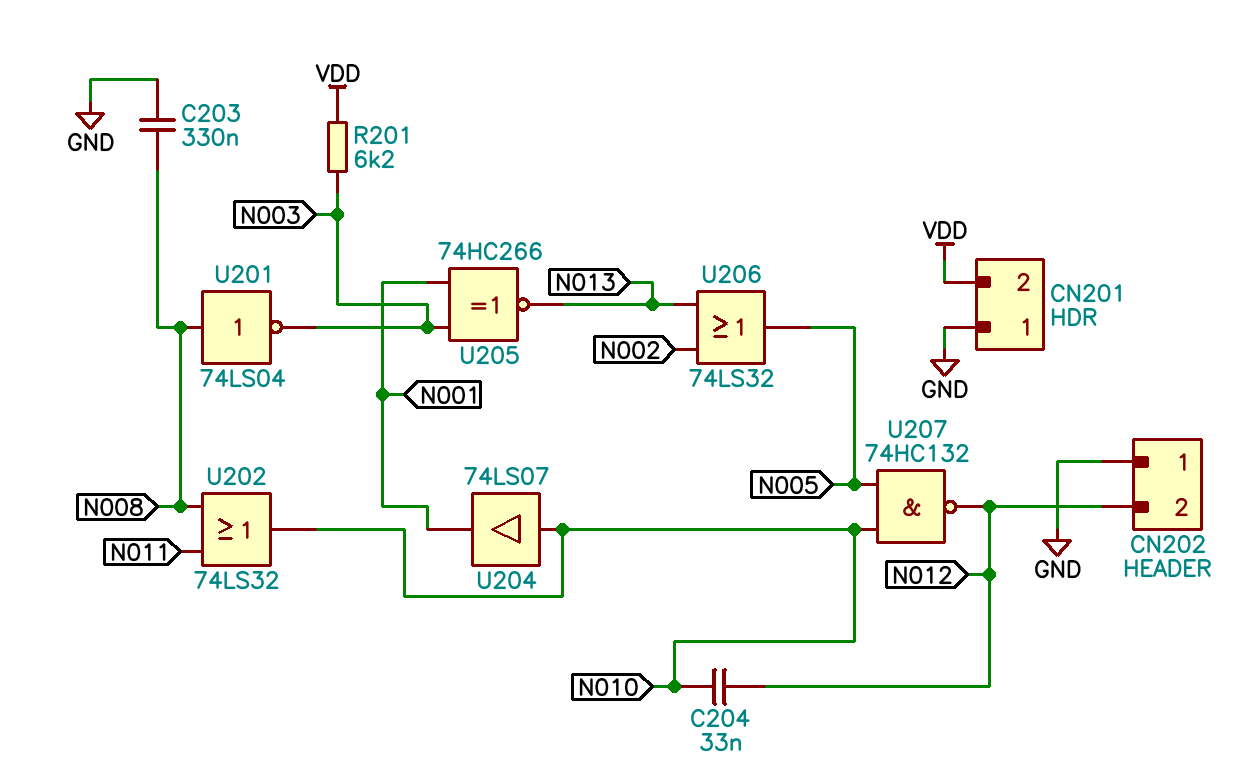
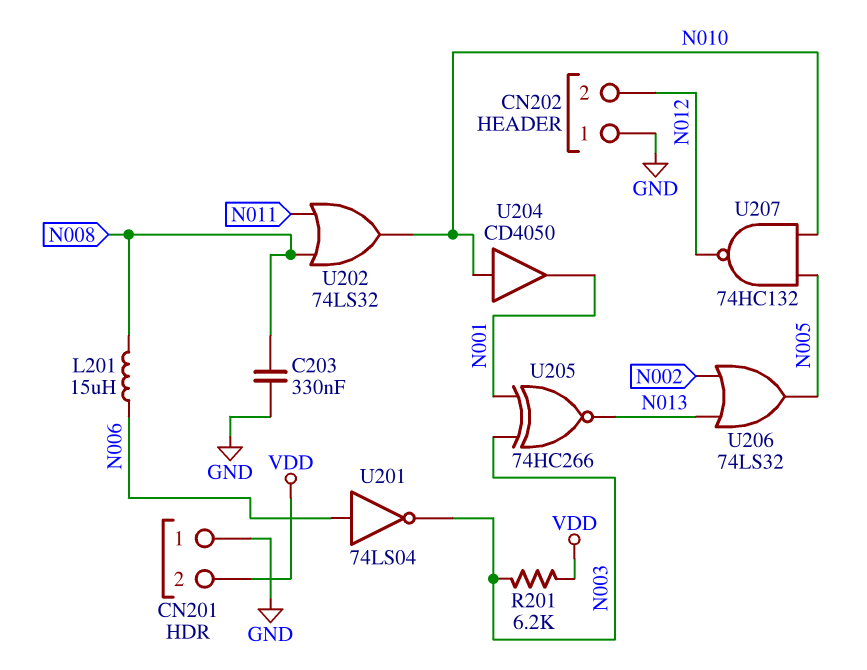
C204: 33nF (N010, N012) -> none
L201: none -> 15uH (N006, N008)
U201: NOT 74LS04 (in N008, out N003) -> NOT 74LS04 (in N006, out N003)
U204: buffer 74LS07 (in N010, out N001) -> buffer CD4050 (in N010, out N001)

